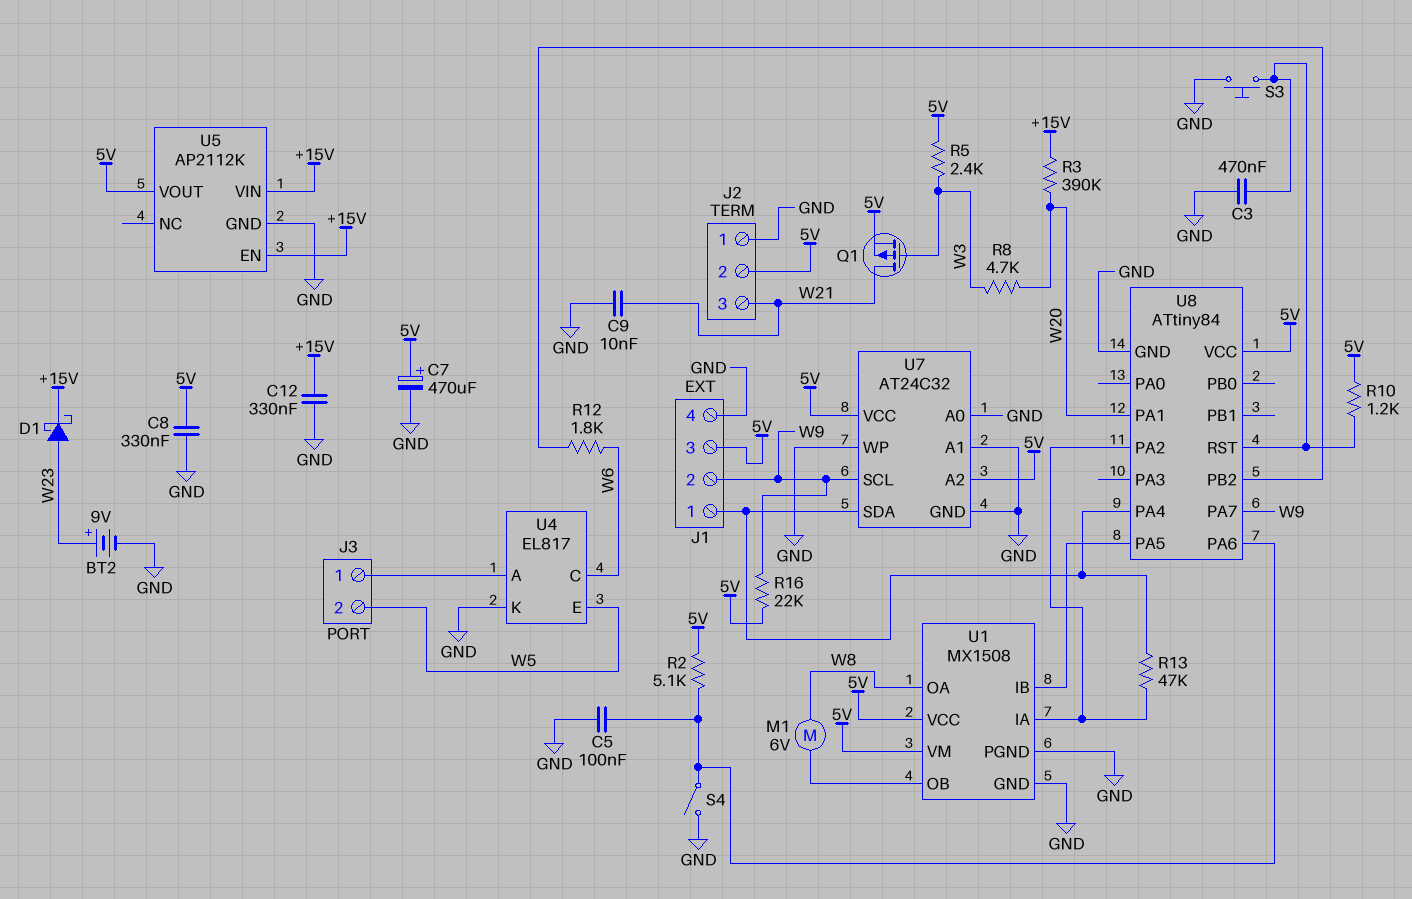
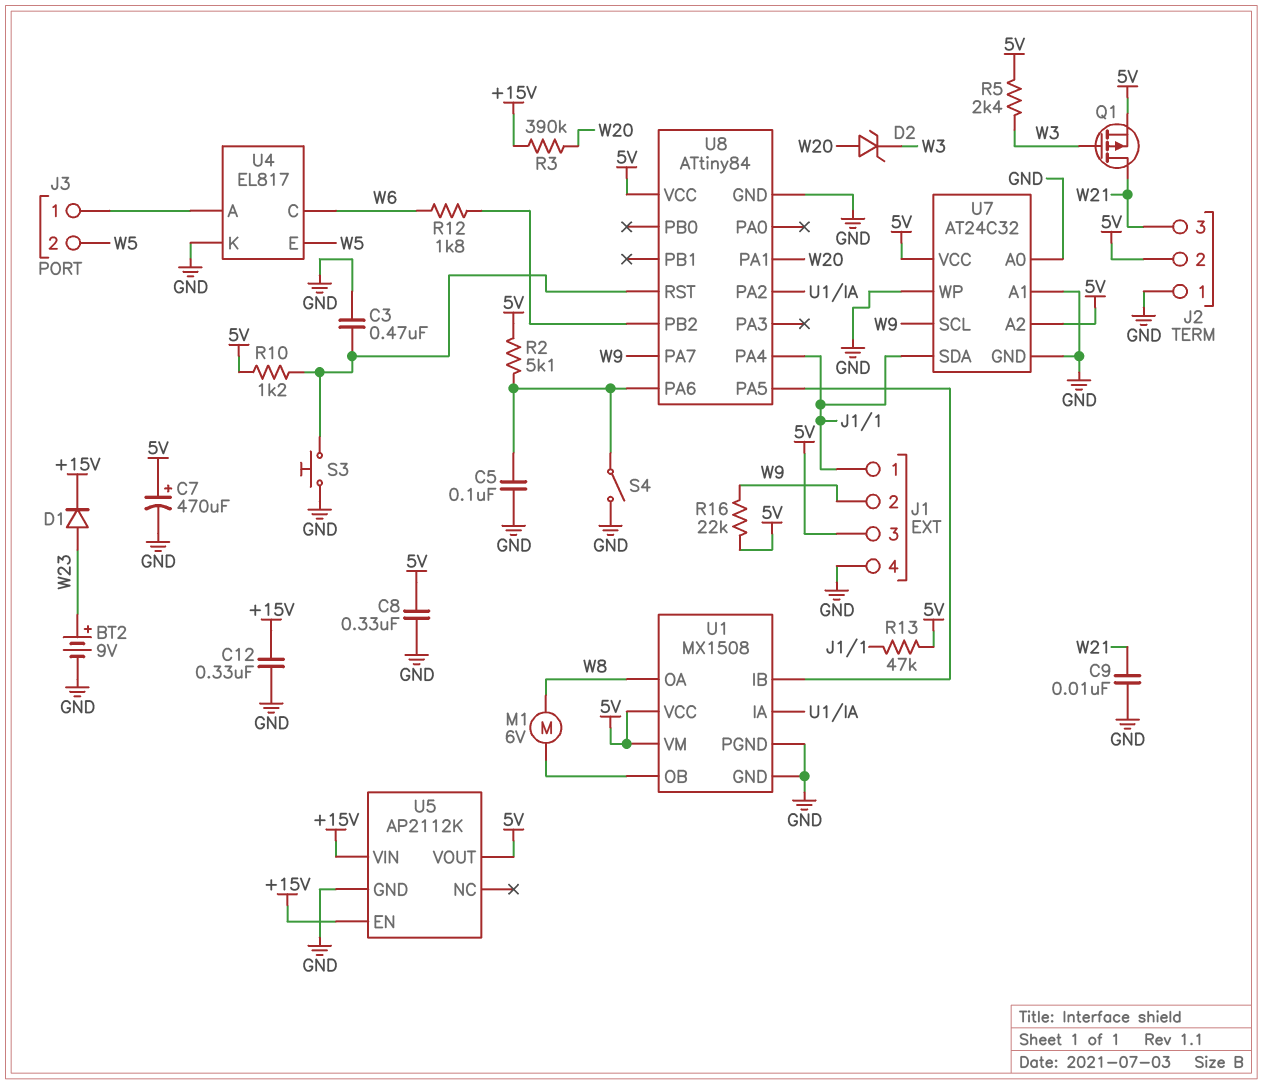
D1: schottky (A W23, K +15V) -> diode (A W23, K +15V)
D2: none -> zener (A W20, K W3)
R8: 4.7k (W3, W20) -> none
R13: 47k (J1/1, U1/IA) -> 47k (5V, J1/1)

